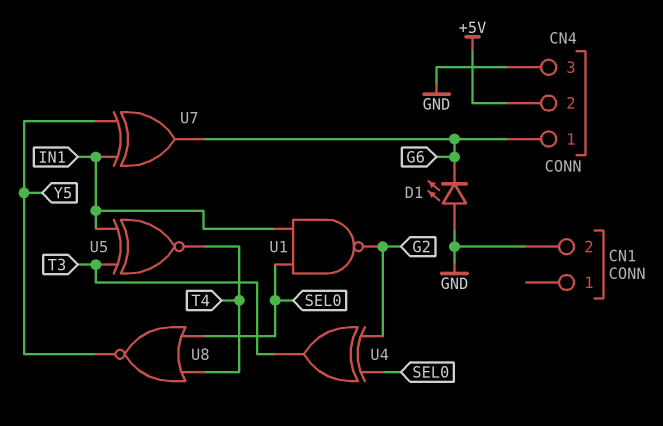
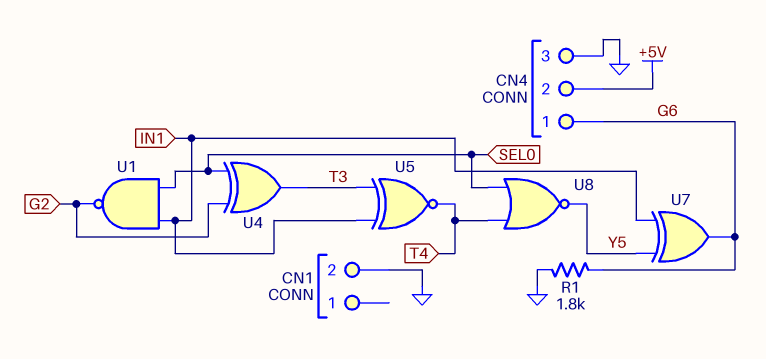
D1: LED (A GND, K G6) -> none
R1: none -> 1.8k (G6, GND)

